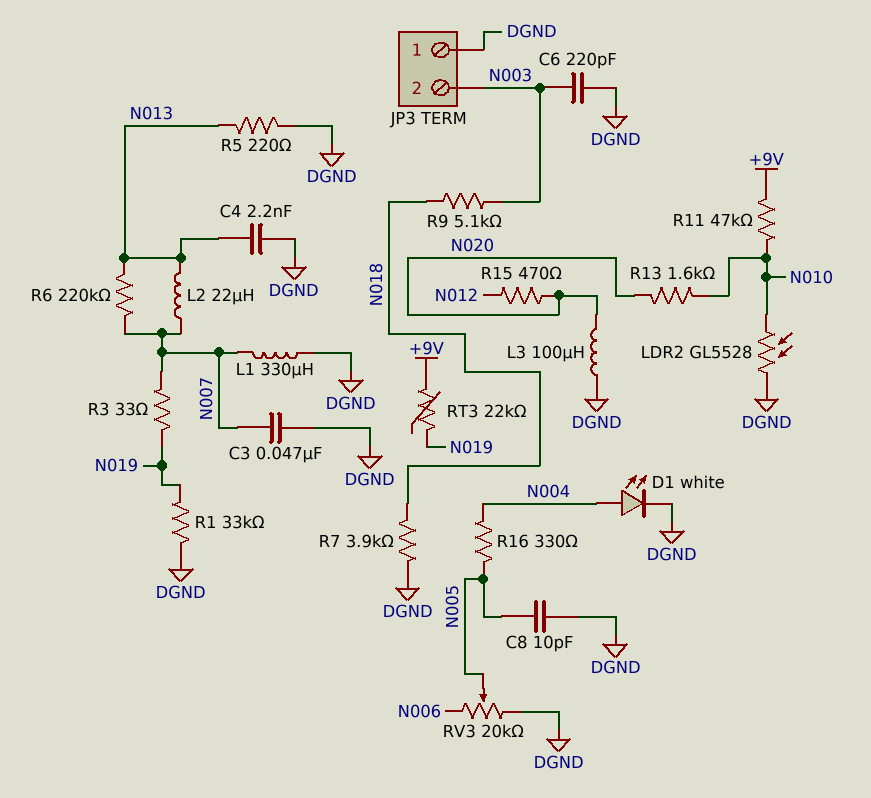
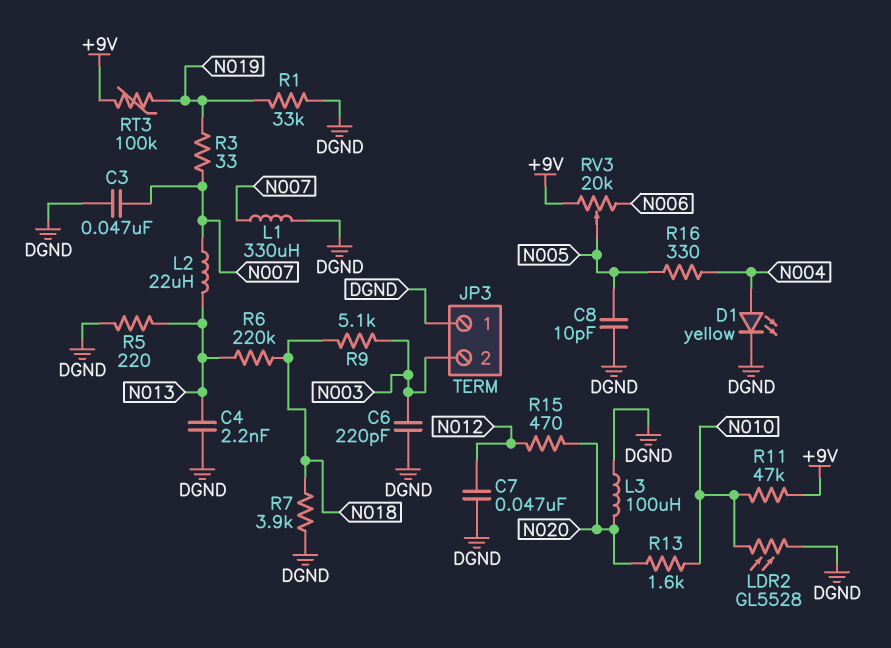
C7: none -> 47nF (DGND, N012)
D1: LED white (A N004, K DGND) -> LED yellow (A N004, K DGND)
R6: 220k (N007, N013) -> 220k (N013, N018)
RT3: 22k (+9V, N019) -> 100k (+9V, N019)
RV3: 20k (DGND, N006, wiper N005) -> 20k (+9V, N006, wiper N005)

